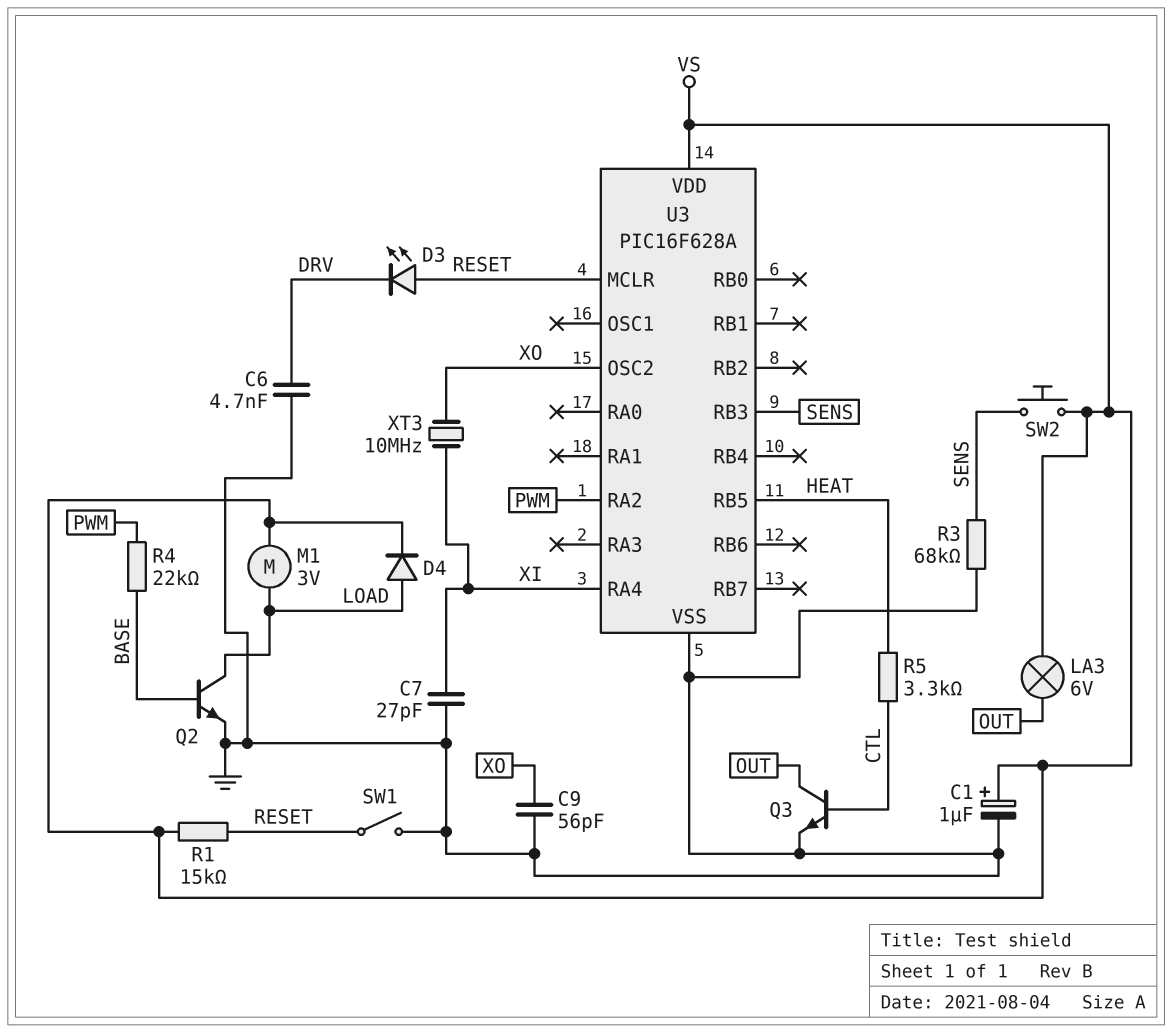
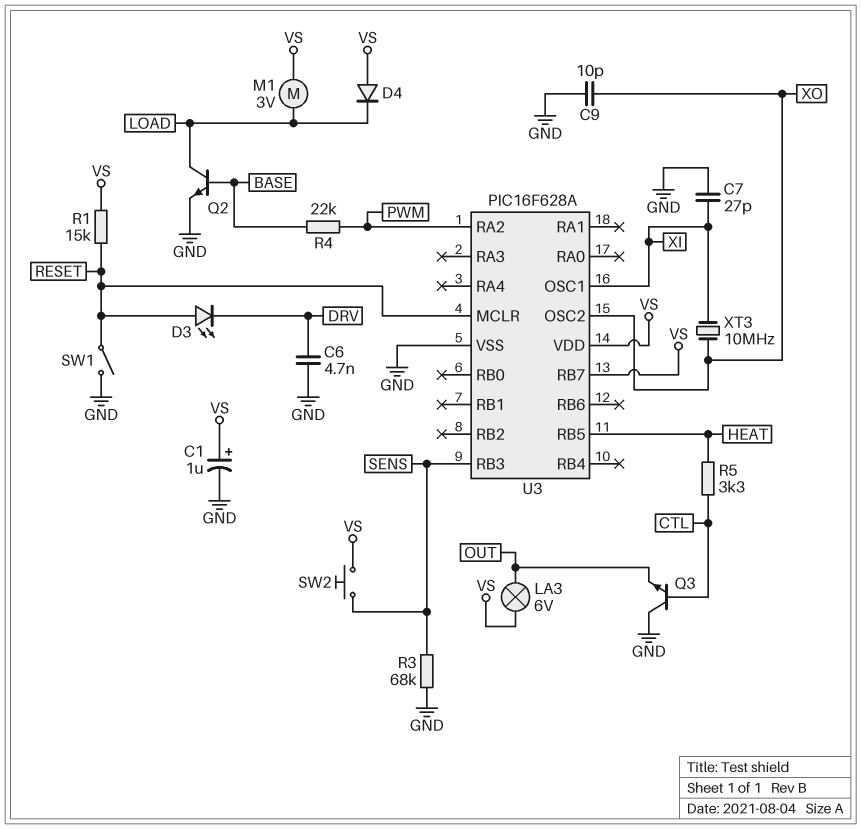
C9: 56pF (GND, XO) -> 10pF (GND, XO)
D4: diode (A LOAD, K VS) -> diode (A VS, K LOAD)
Q3: NPN (B CTL, C OUT, E GND) -> NPN (B CTL, C GND, E OUT)
U3 pin OSC1: none -> XI
U3 pin RA4: XI -> none
U3 pin RB7: none -> VS

